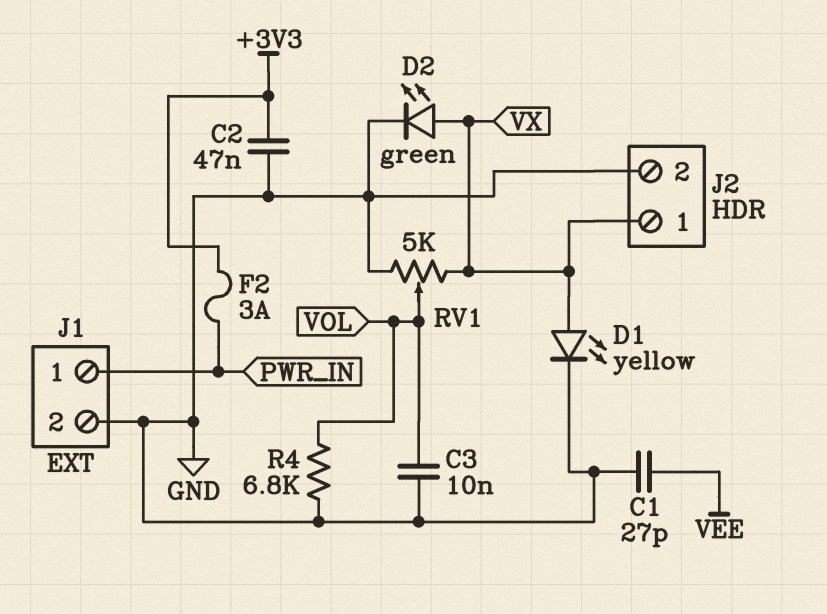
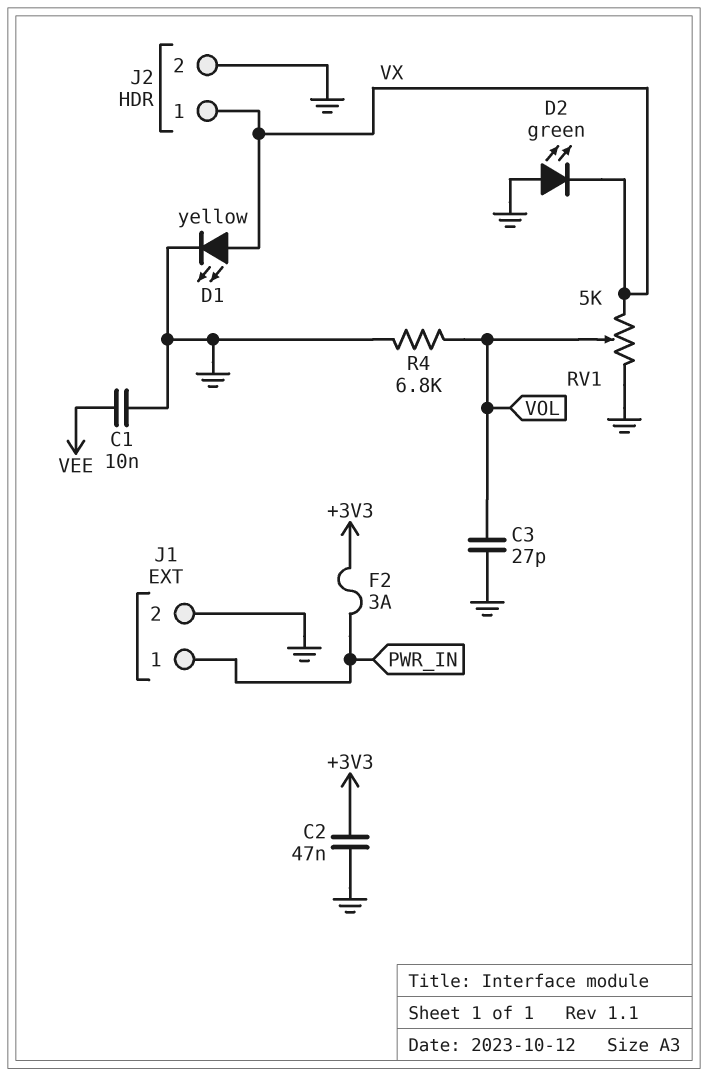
C1: 27pF (GND, VEE) -> 10nF (GND, VEE)
C3: 10nF (GND, VOL) -> 27pF (GND, VOL)
D2: LED green (A VX, K GND) -> LED green (A GND, K VX)

